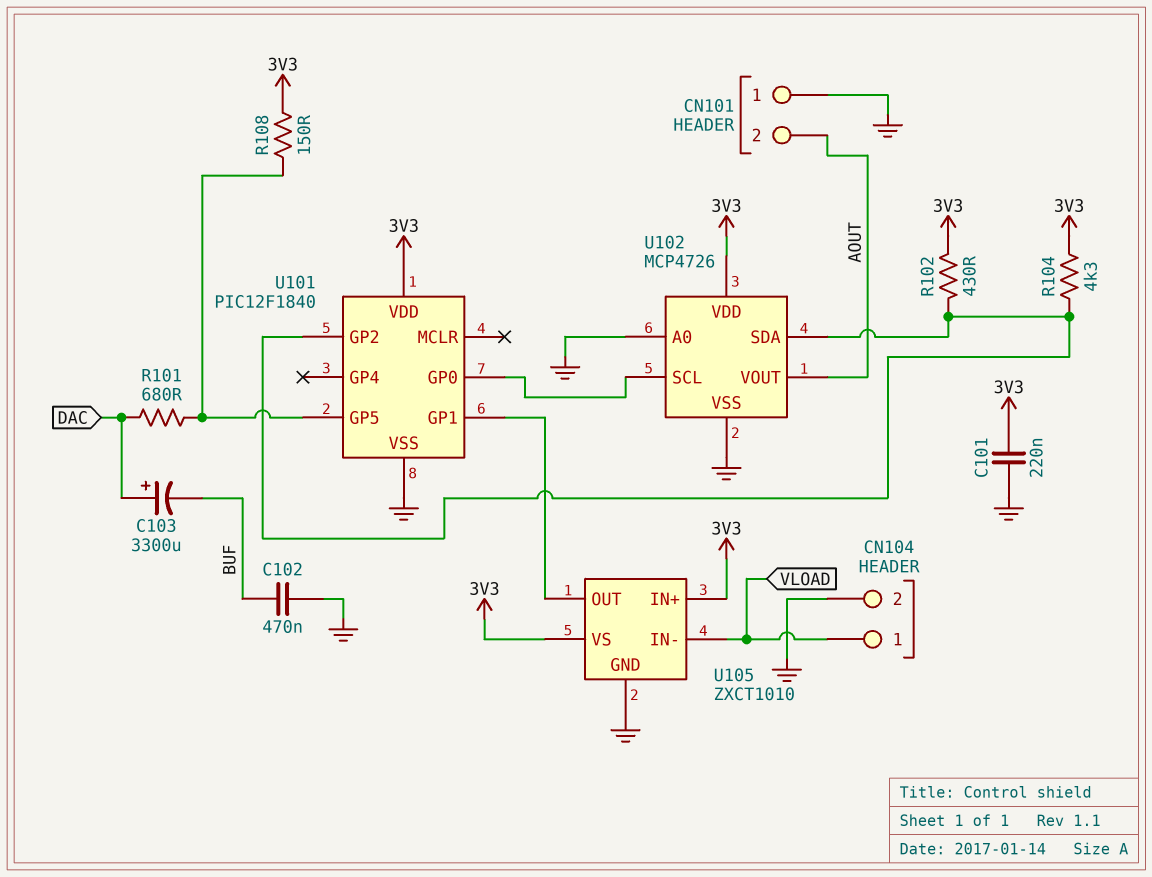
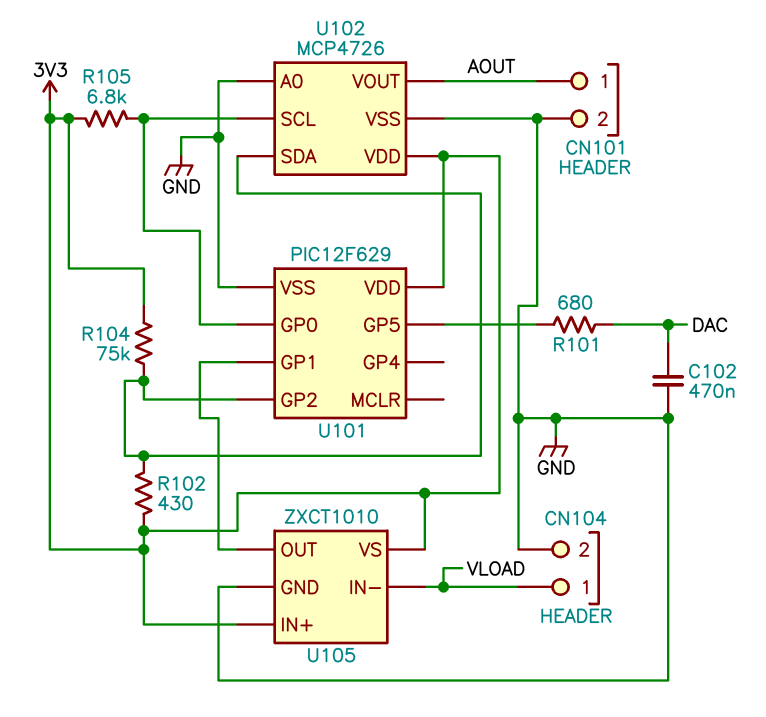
C101: 220nF (3V3, GND) -> none
C102: 470nF (BUF, GND) -> 470nF (DAC, GND)
C103: 3300uF (plus DAC, minus BUF) -> none
CN101 pin 1: GND -> AOUT
CN101 pin 2: AOUT -> GND
R104: 4.3k (3V3, U101/GP2) -> 75k (3V3, U101/GP2)
R105: none -> 6.8k (3V3, U101/GP0)
R108: 150 (3V3, U101/GP5) -> none
U101: PIC12F1840 -> PIC12F629

